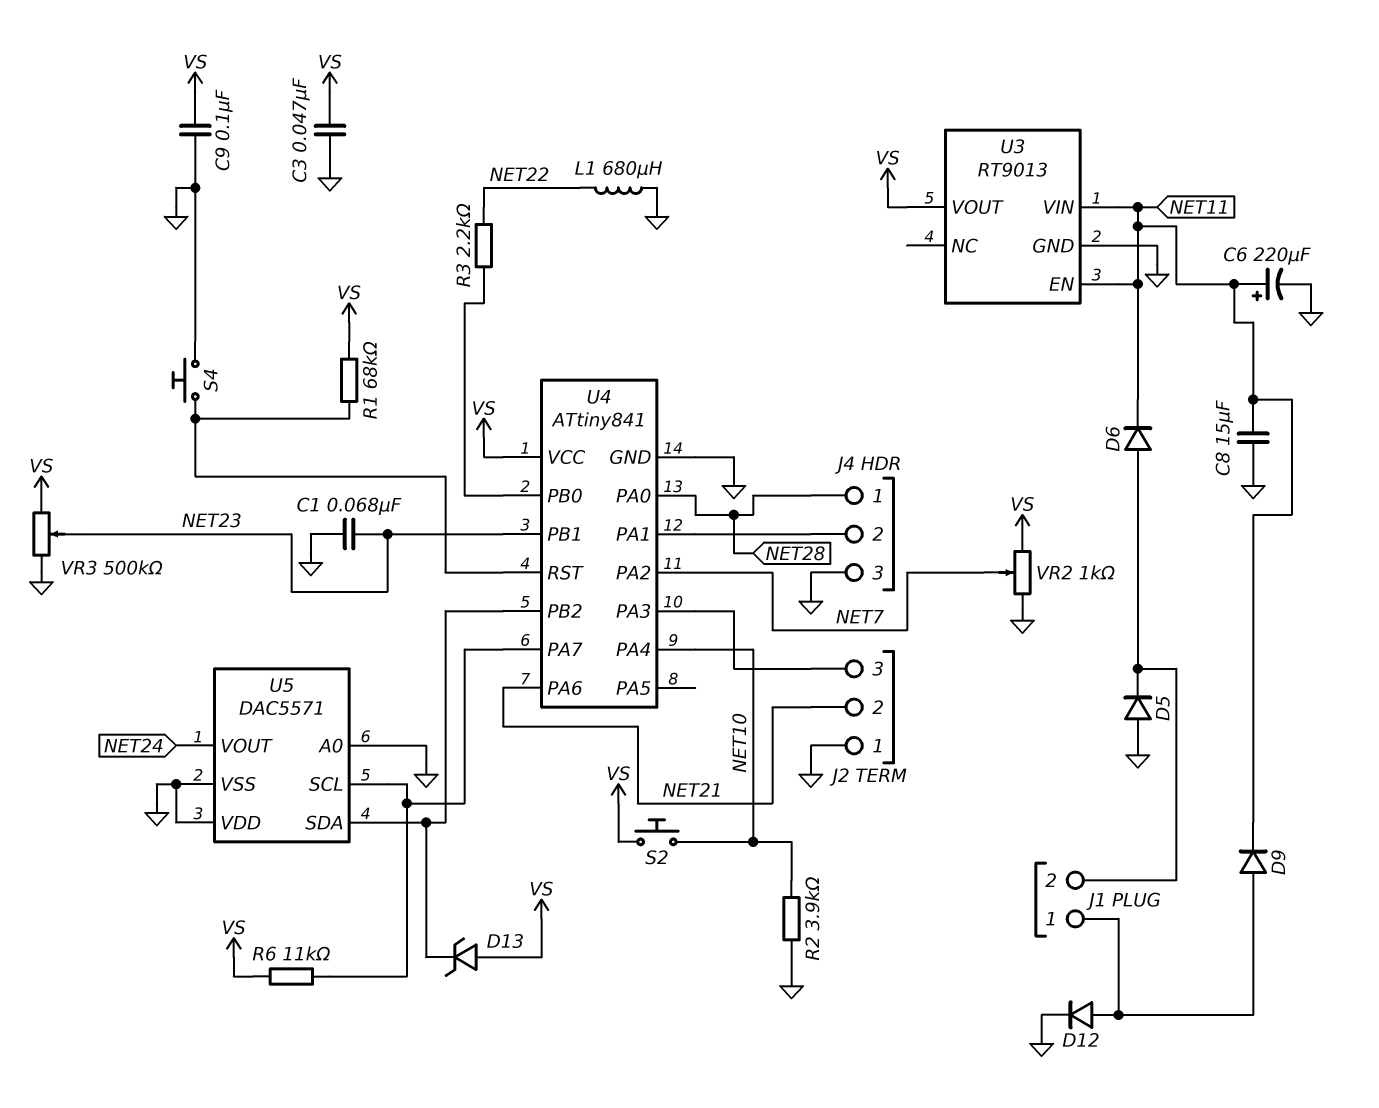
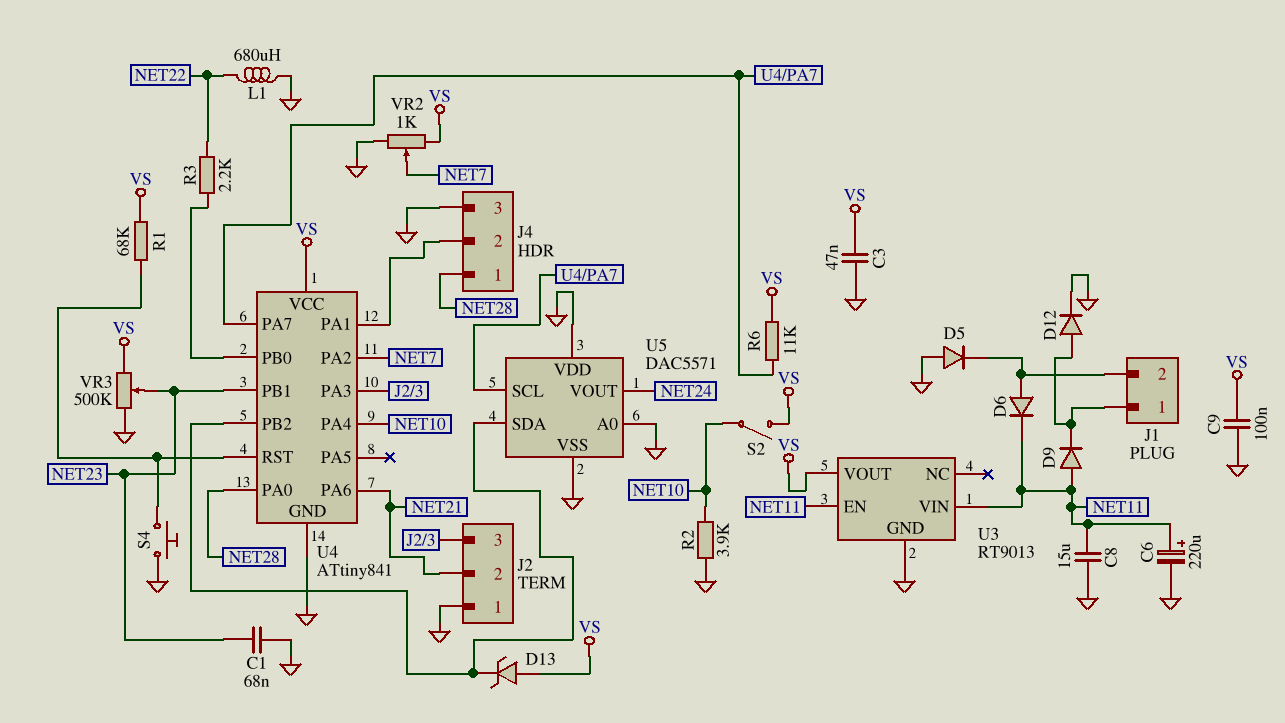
D9: diode (A J1/1, K NET11) -> diode (A NET11, K J1/1)
S2: button (NET10, VS) -> switch (NET10, VS)

